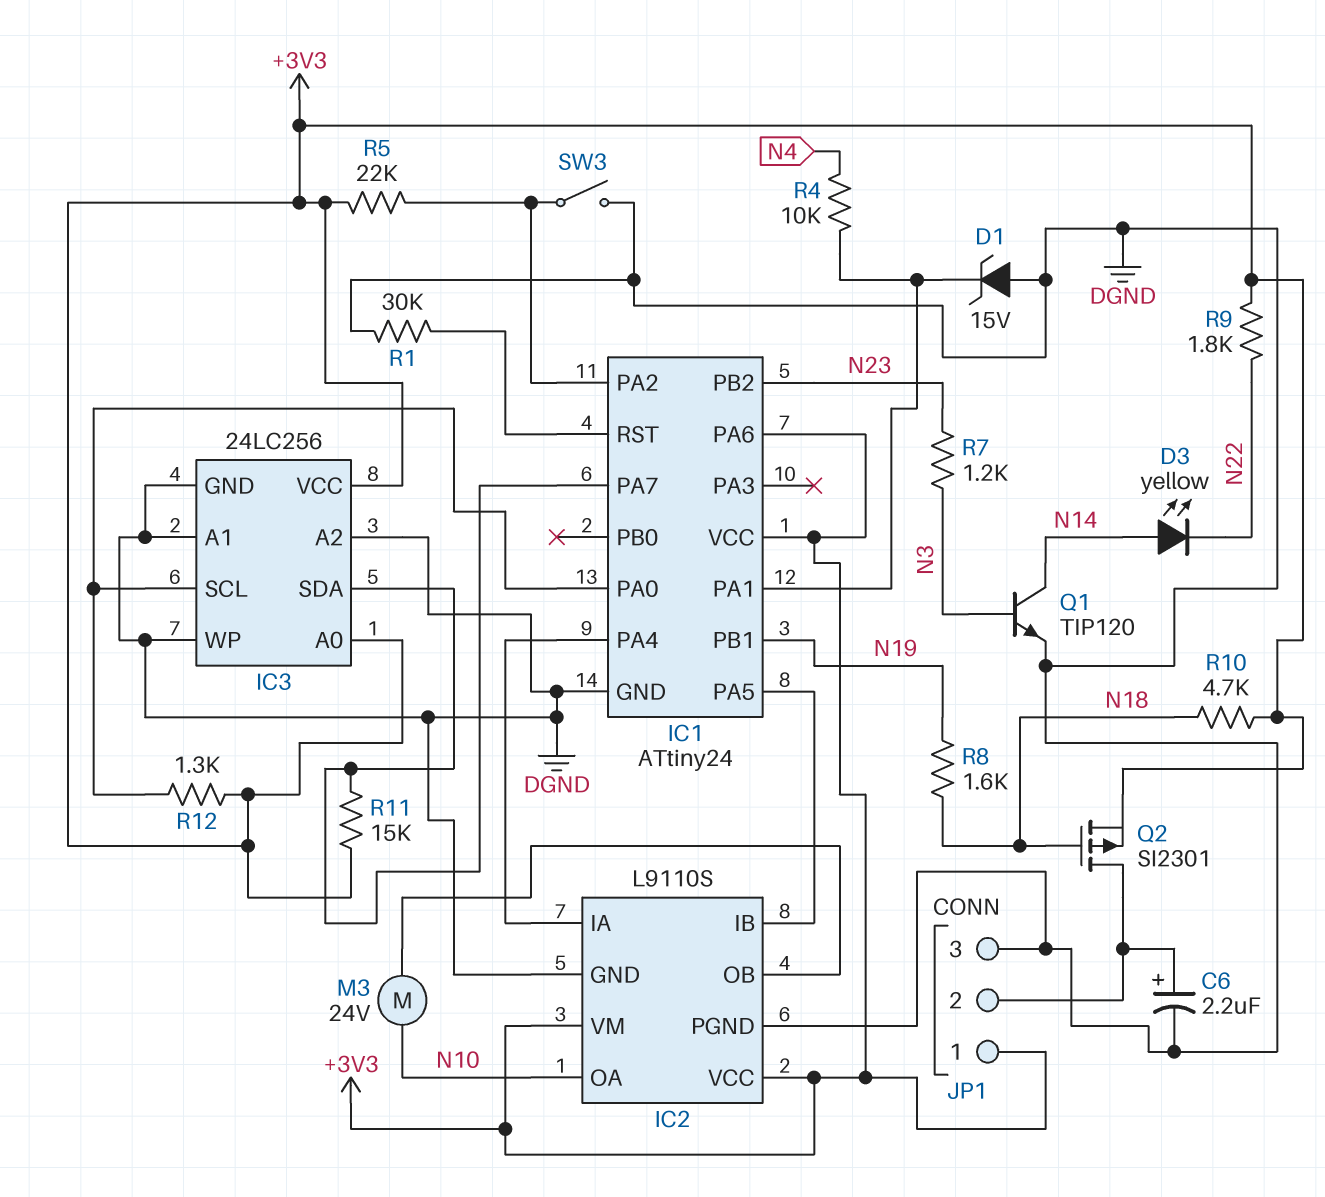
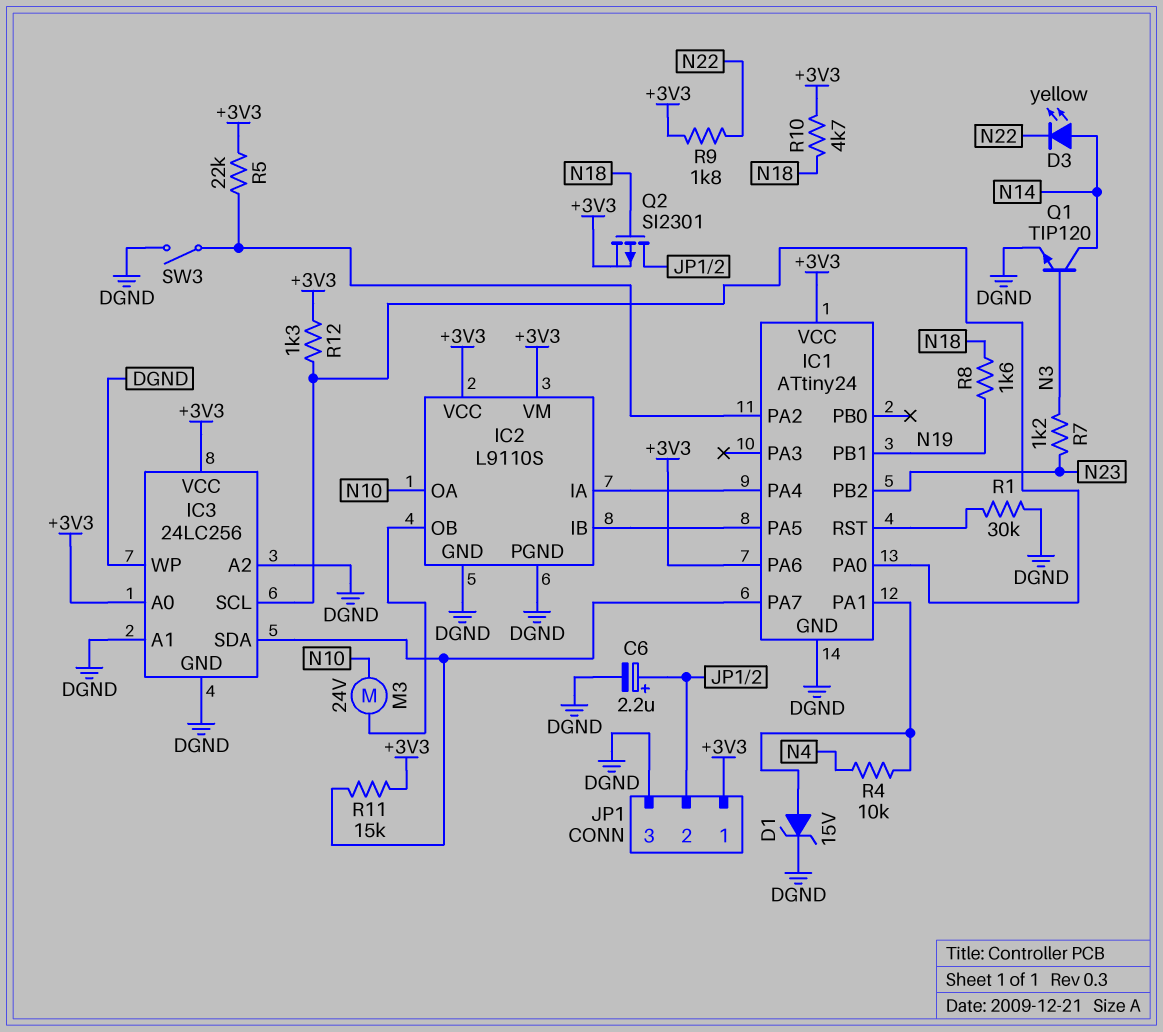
D1: zener 15V (A DGND, K IC1/PA1) -> zener 15V (A IC1/PA1, K DGND)

